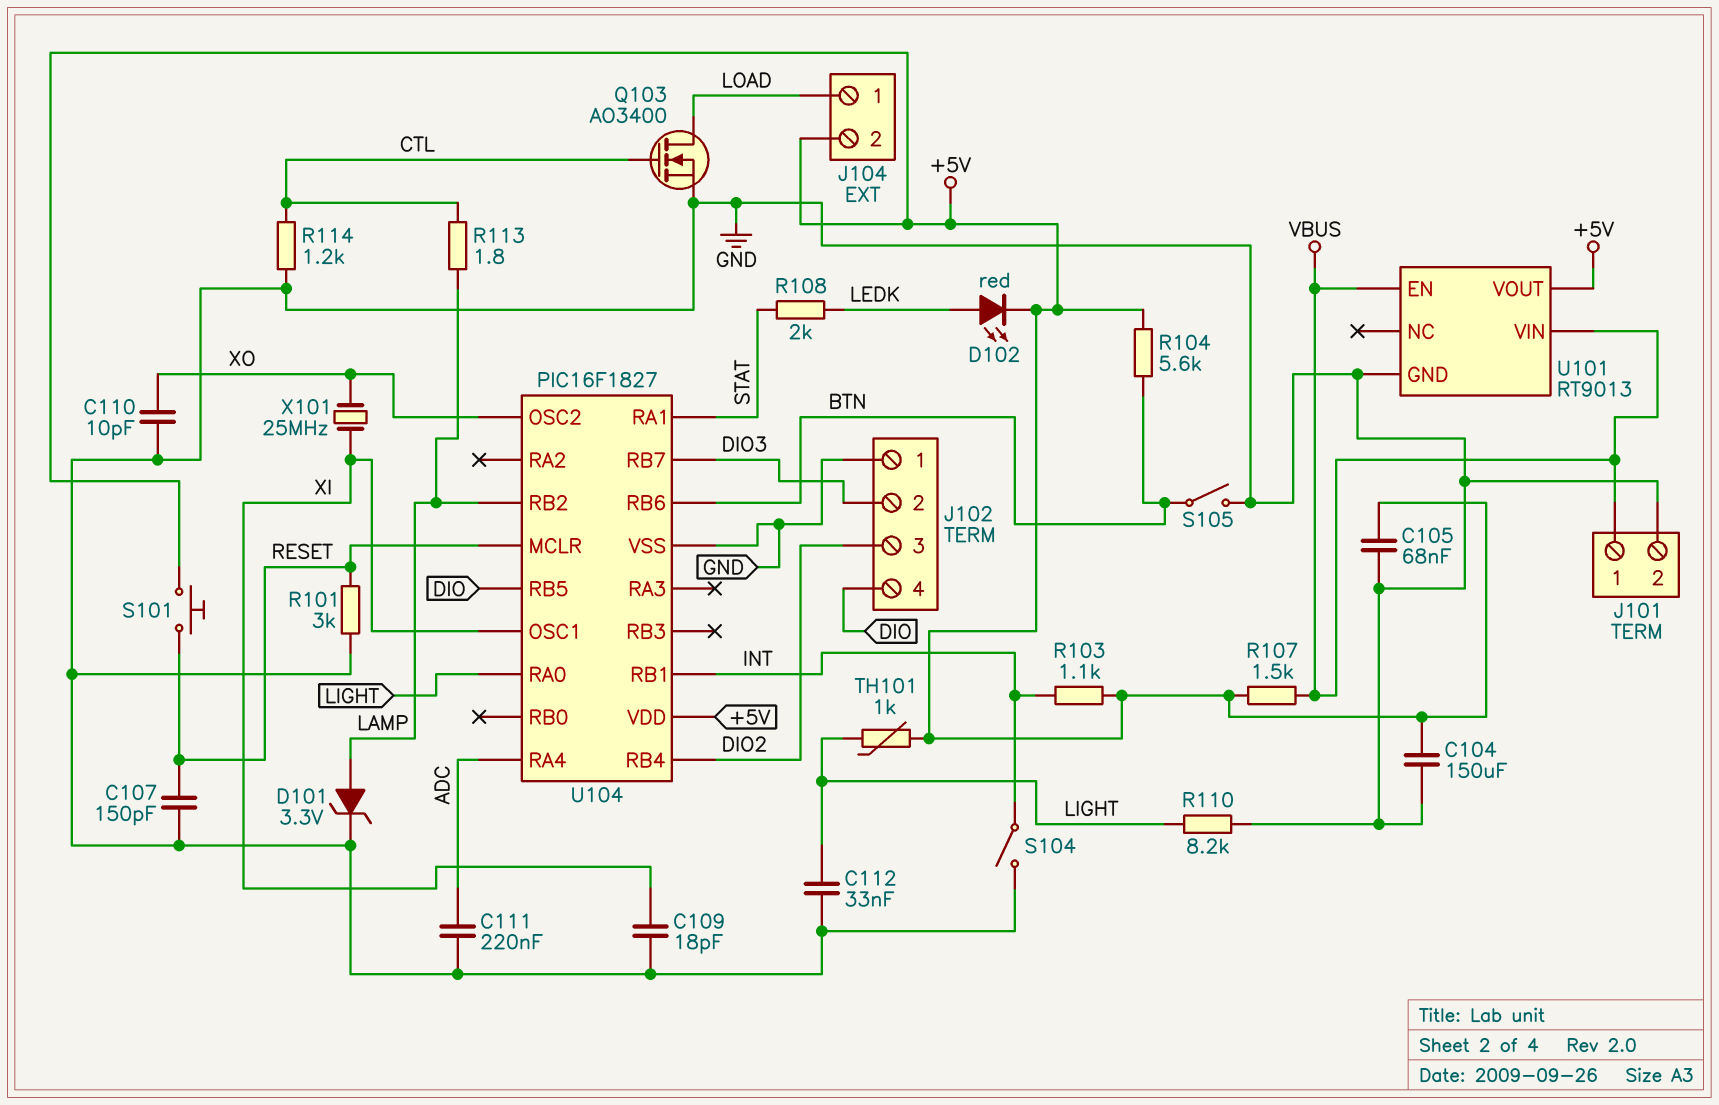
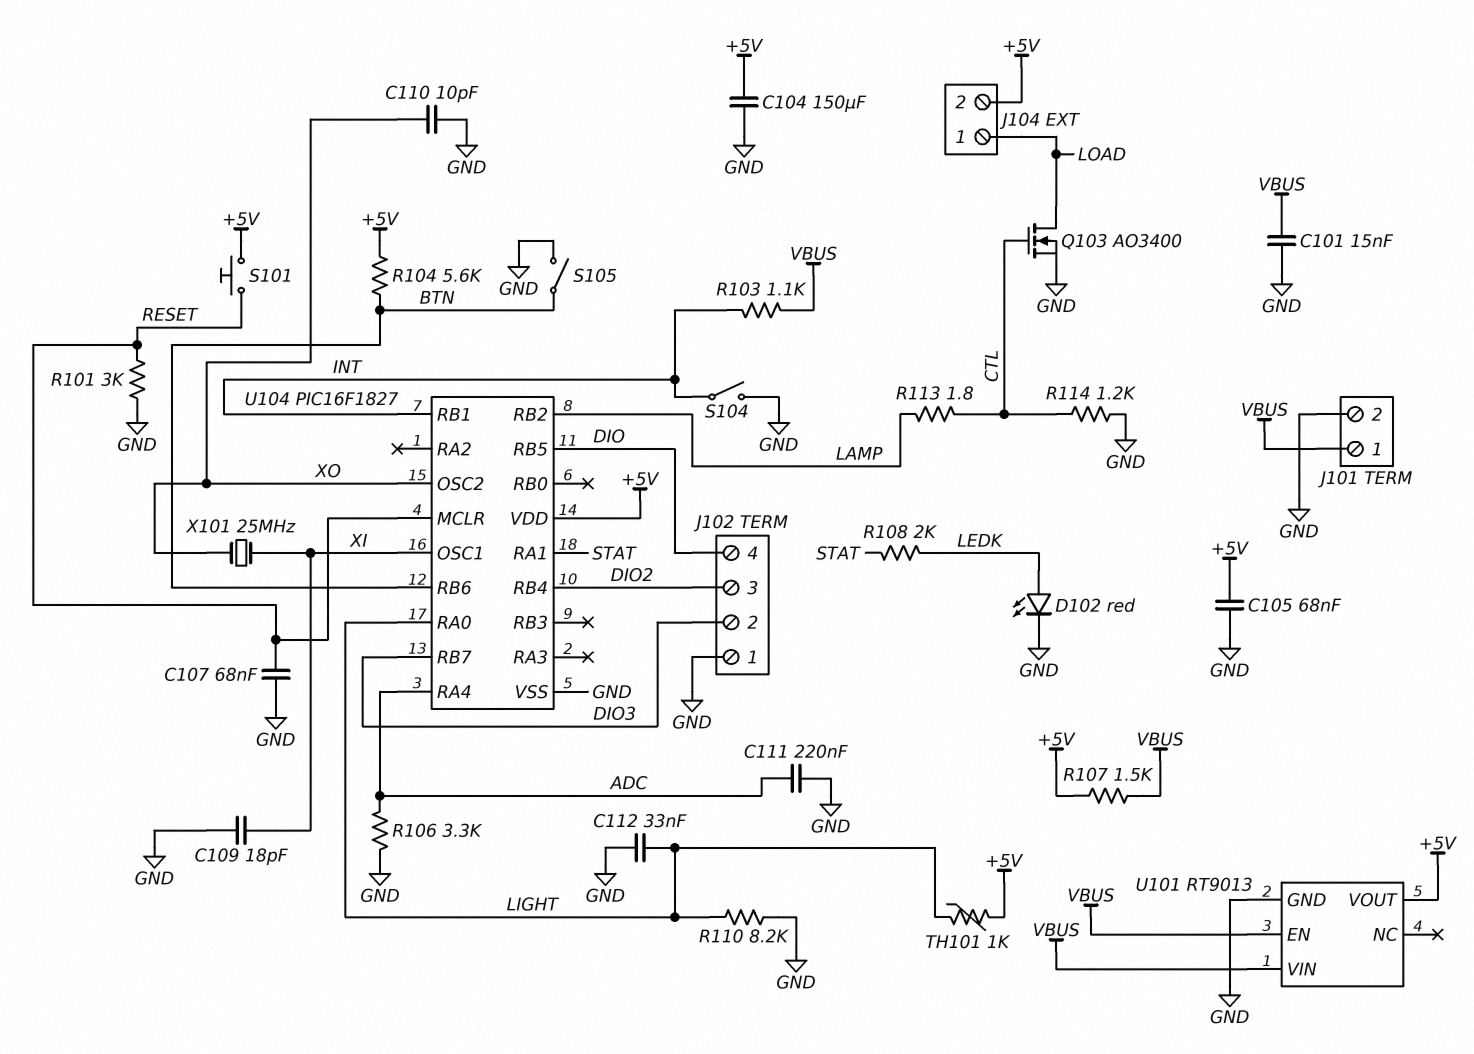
C101: none -> 15nF (GND, VBUS)
C107: 150pF (GND, RESET) -> 68nF (GND, RESET)
D101: zener 3.3V (A LAMP, K GND) -> none
D102: LED red (A LEDK, K +5V) -> LED red (A LEDK, K GND)
R103: 1.1k (+5V, INT) -> 1.1k (INT, VBUS)
R106: none -> 3.3k (ADC, GND)

